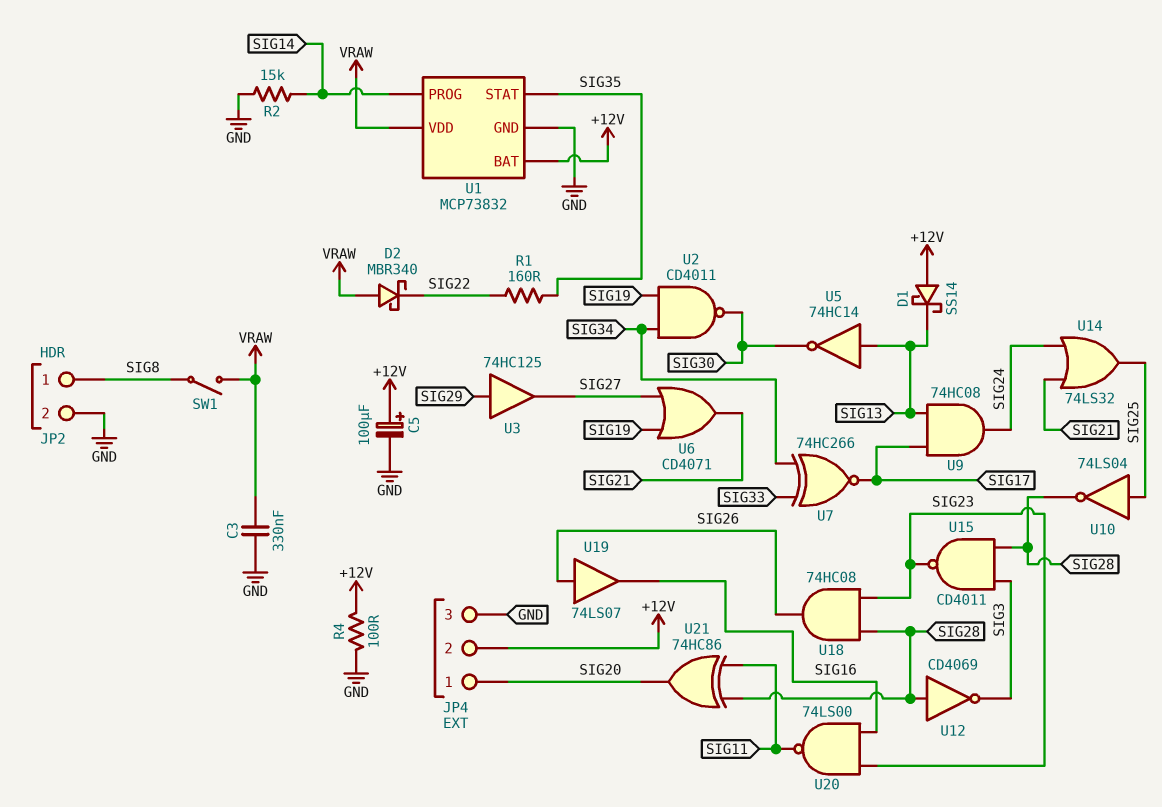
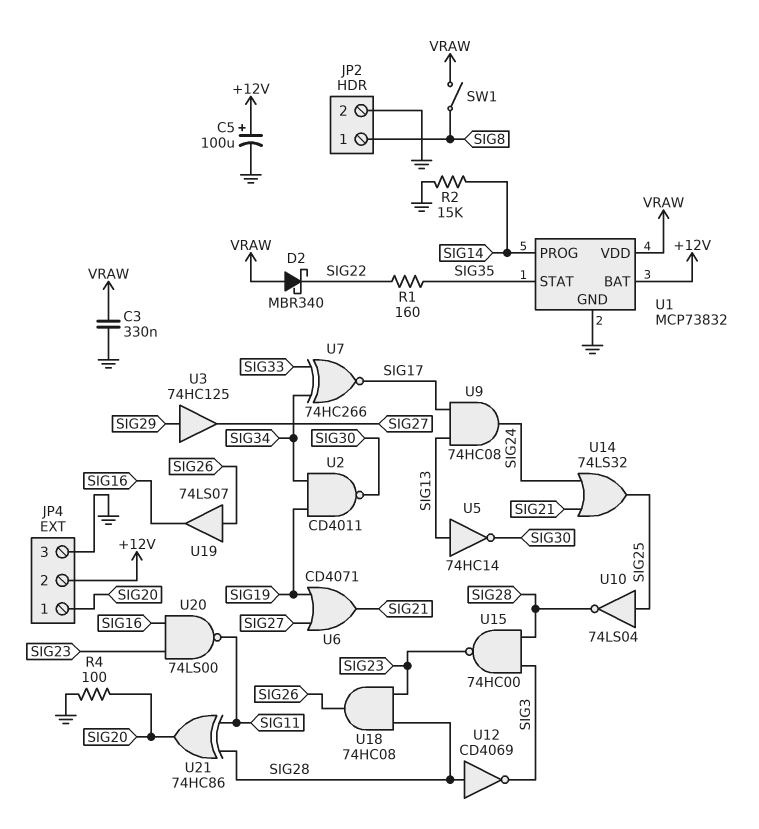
D1: schottky SS14 (A +12V, K SIG13) -> none
R4: 100 (+12V, GND) -> 100 (GND, SIG20)
U15: NAND CD4011 (in SIG3, in SIG28, out SIG23) -> NAND 74HC00 (in SIG3, in SIG28, out SIG23)

